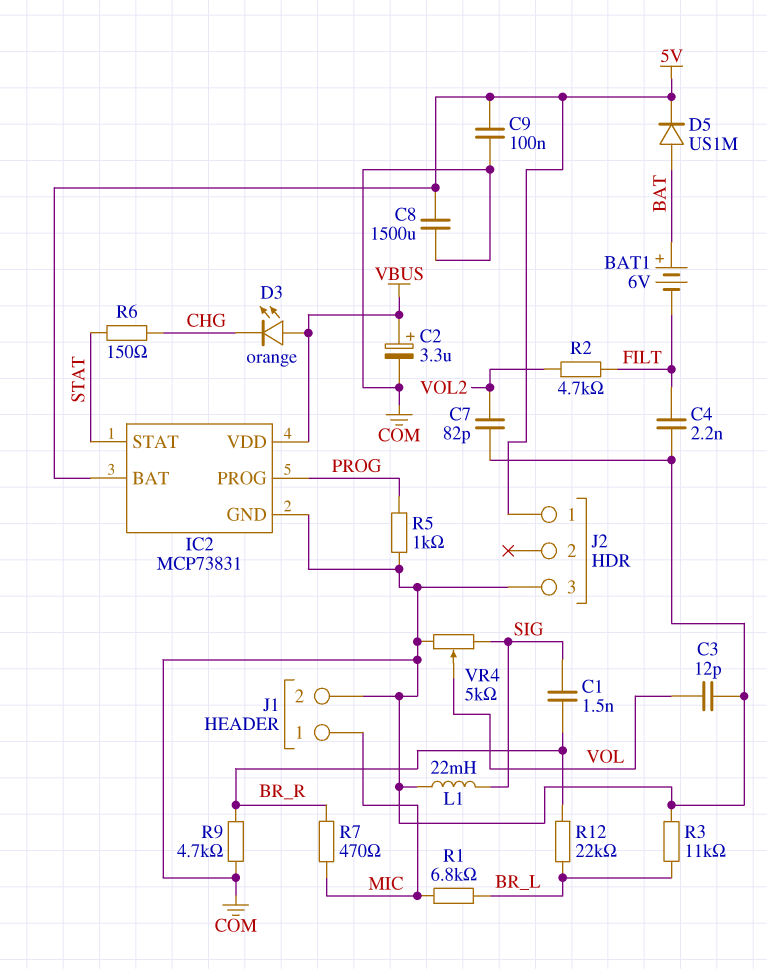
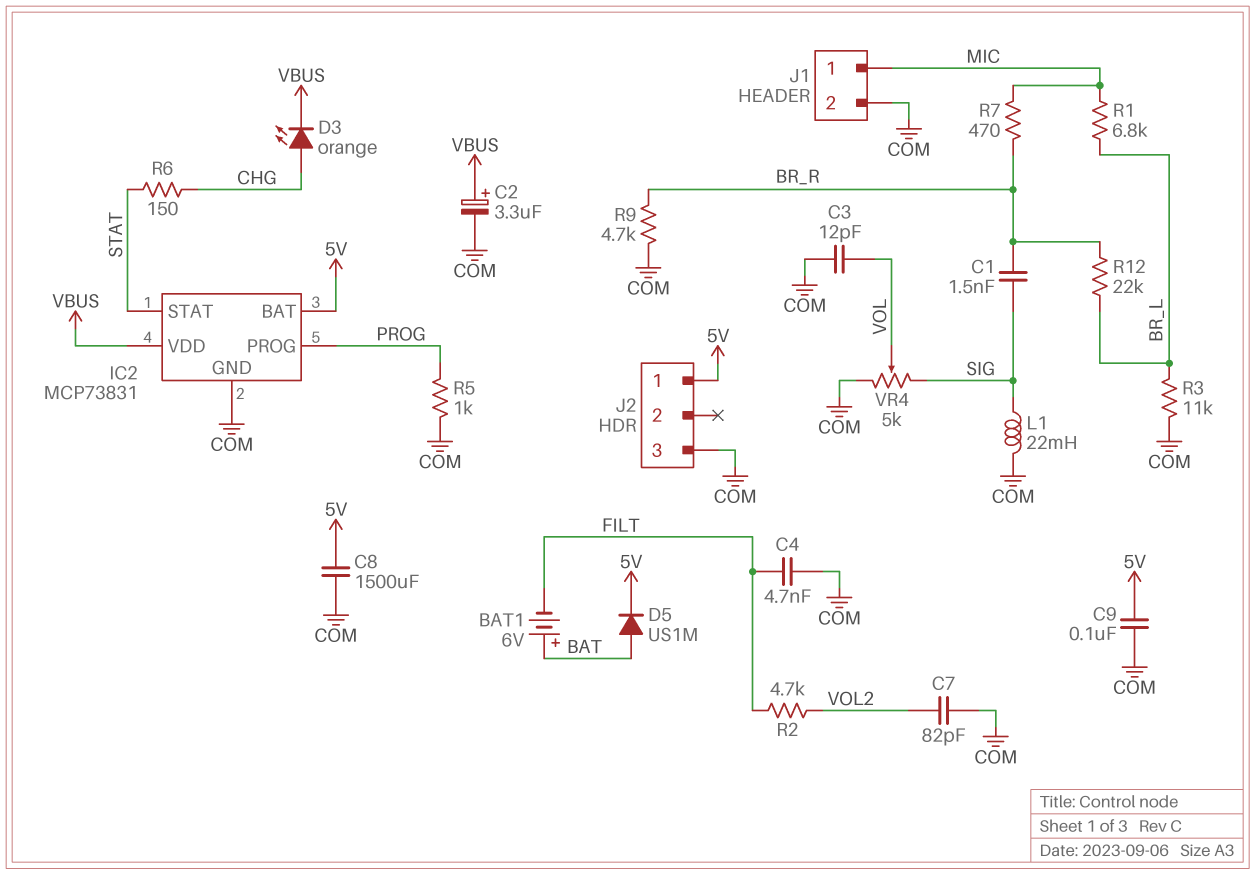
C4: 2.2nF (COM, FILT) -> 4.7nF (COM, FILT)
D3: LED orange (A VBUS, K CHG) -> LED orange (A CHG, K VBUS)

